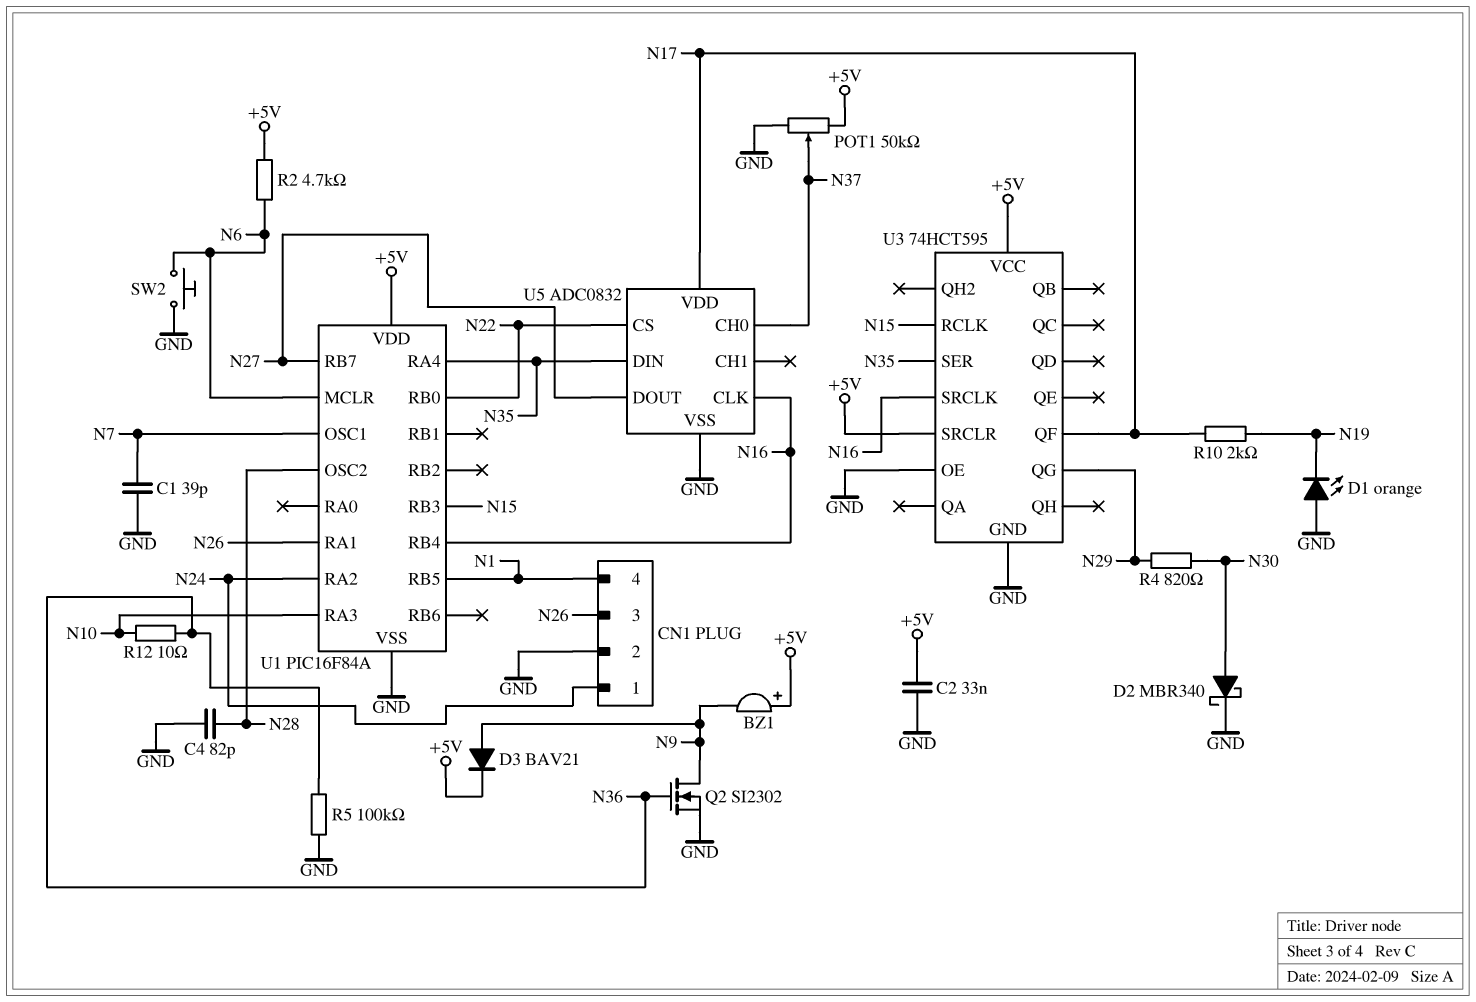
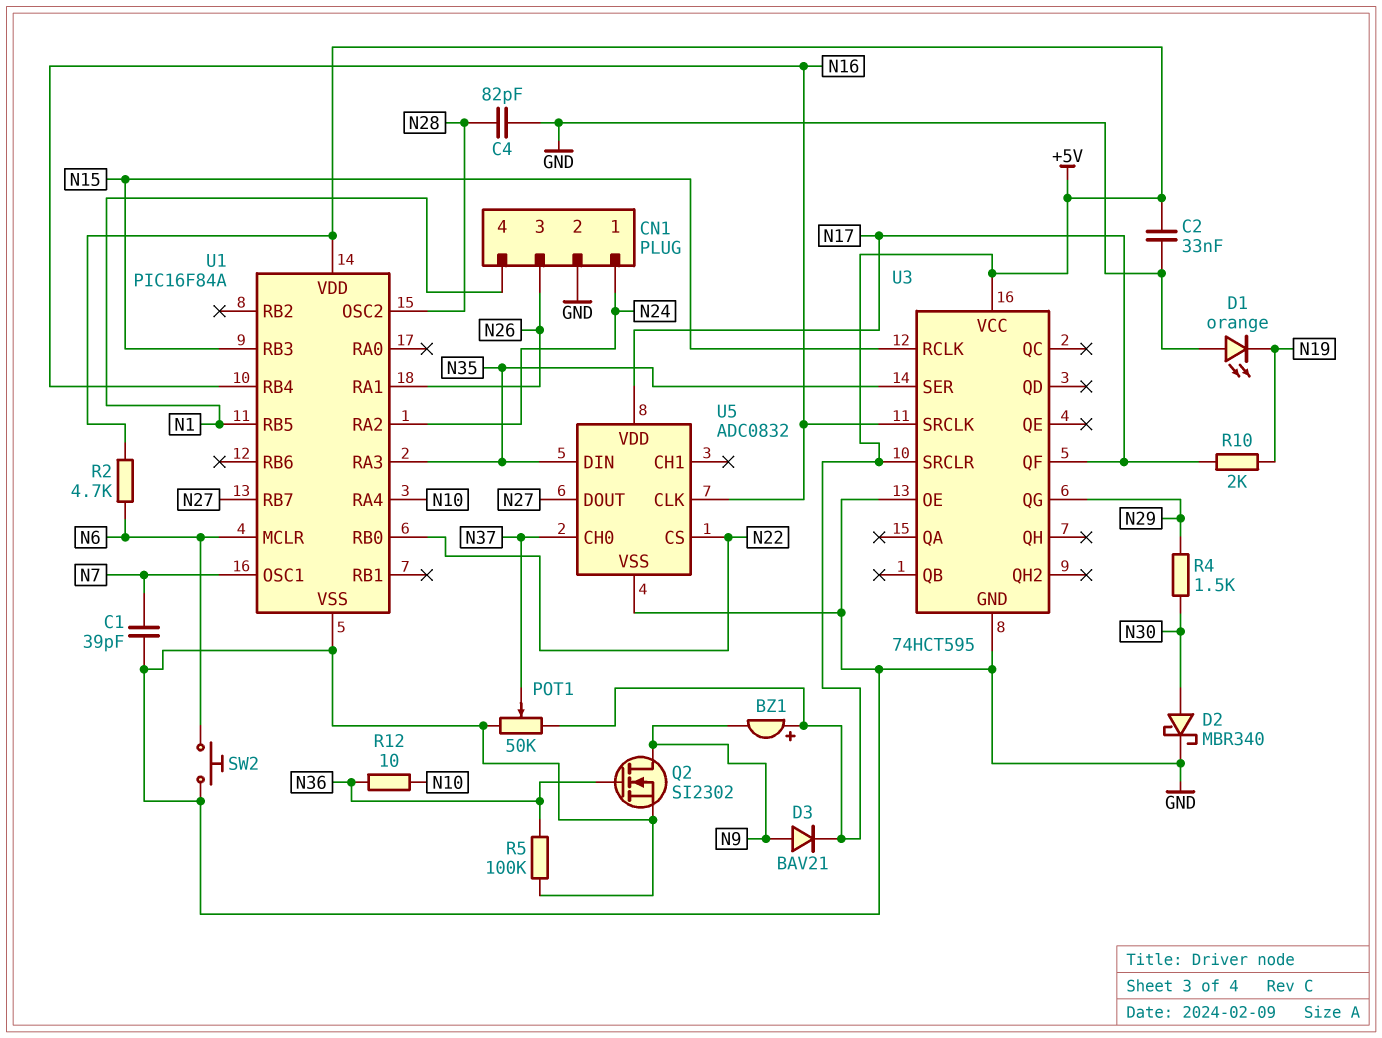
R4: 820 (N29, N30) -> 1.5k (N29, N30)
U1 pin RA3: N10 -> N35
U1 pin RA4: N35 -> N10

